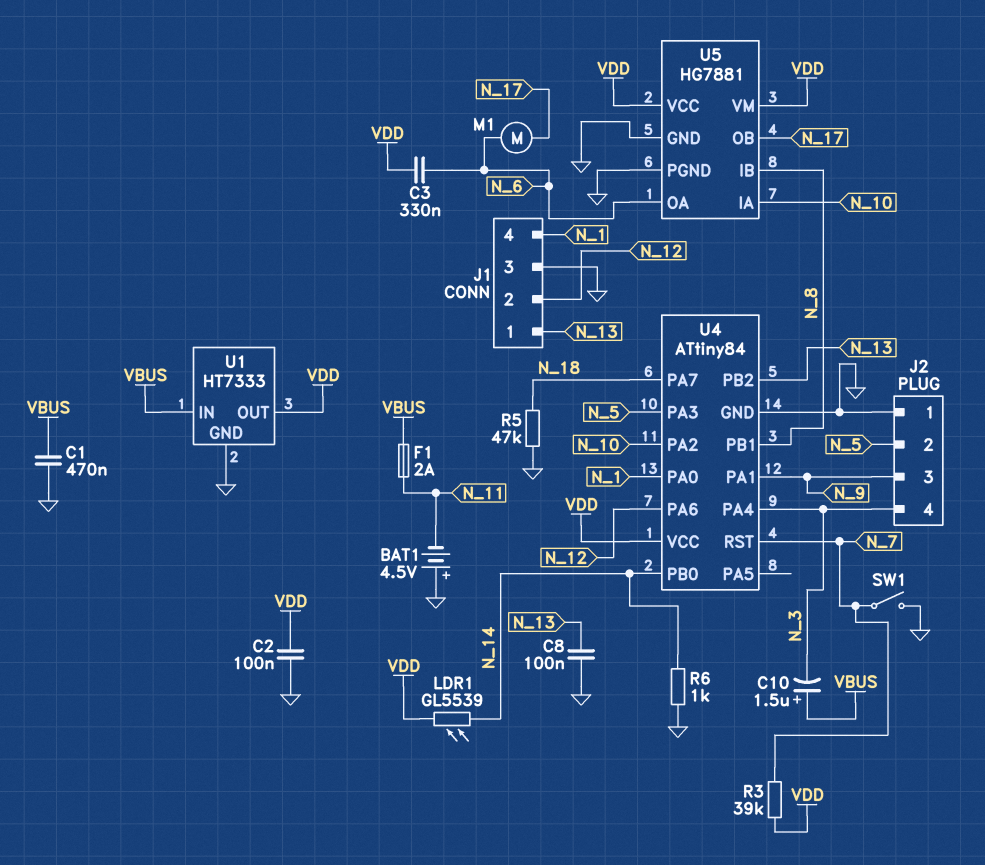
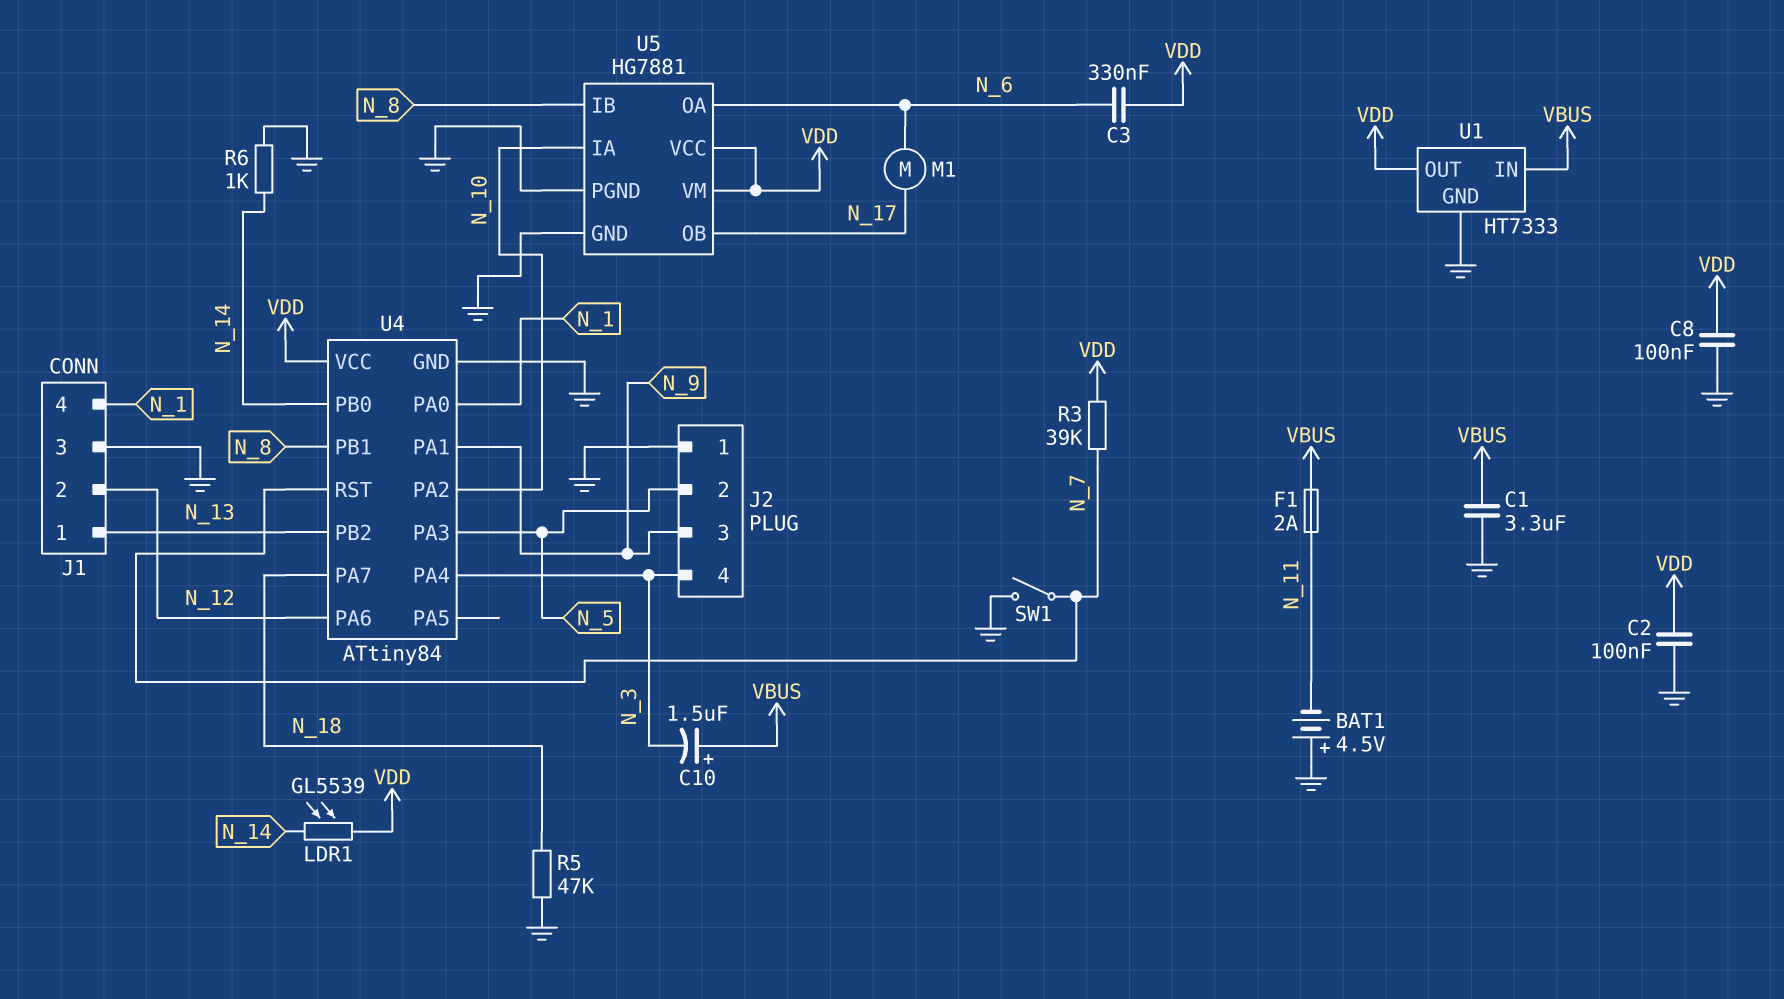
C1: 470nF (GND, VBUS) -> 3.3uF (GND, VBUS)
C8: 100nF (GND, N_13) -> 100nF (GND, VDD)

